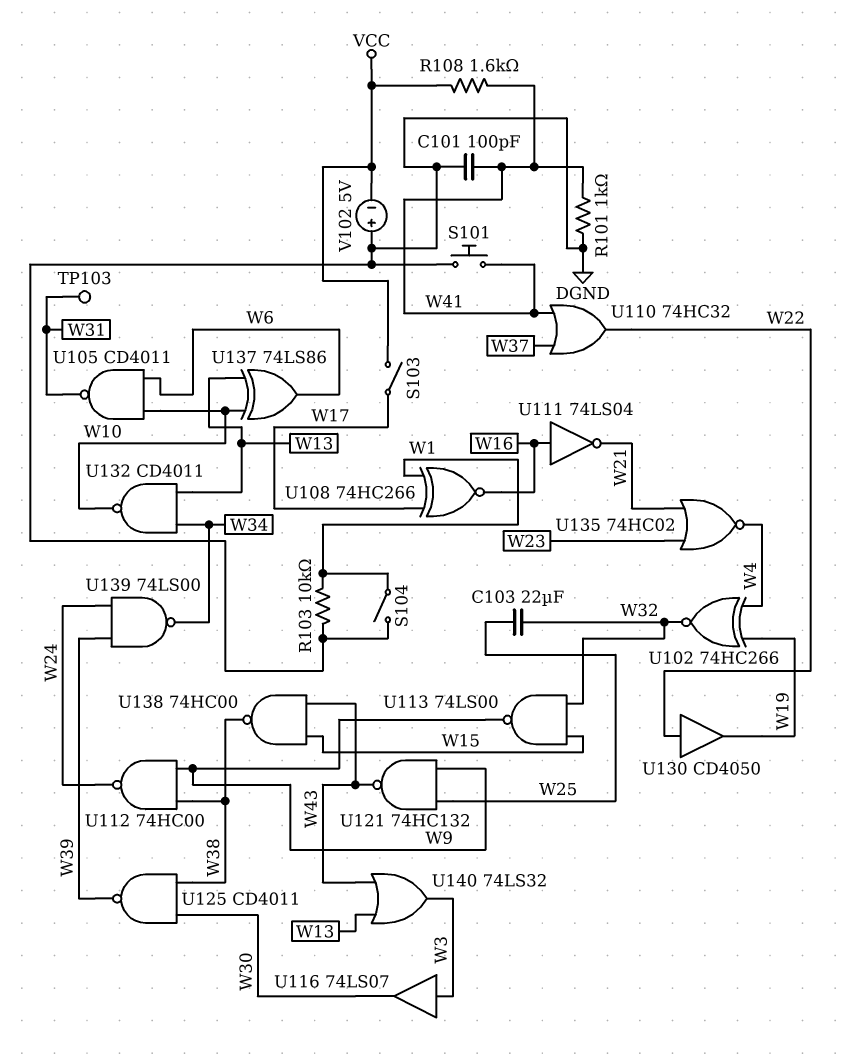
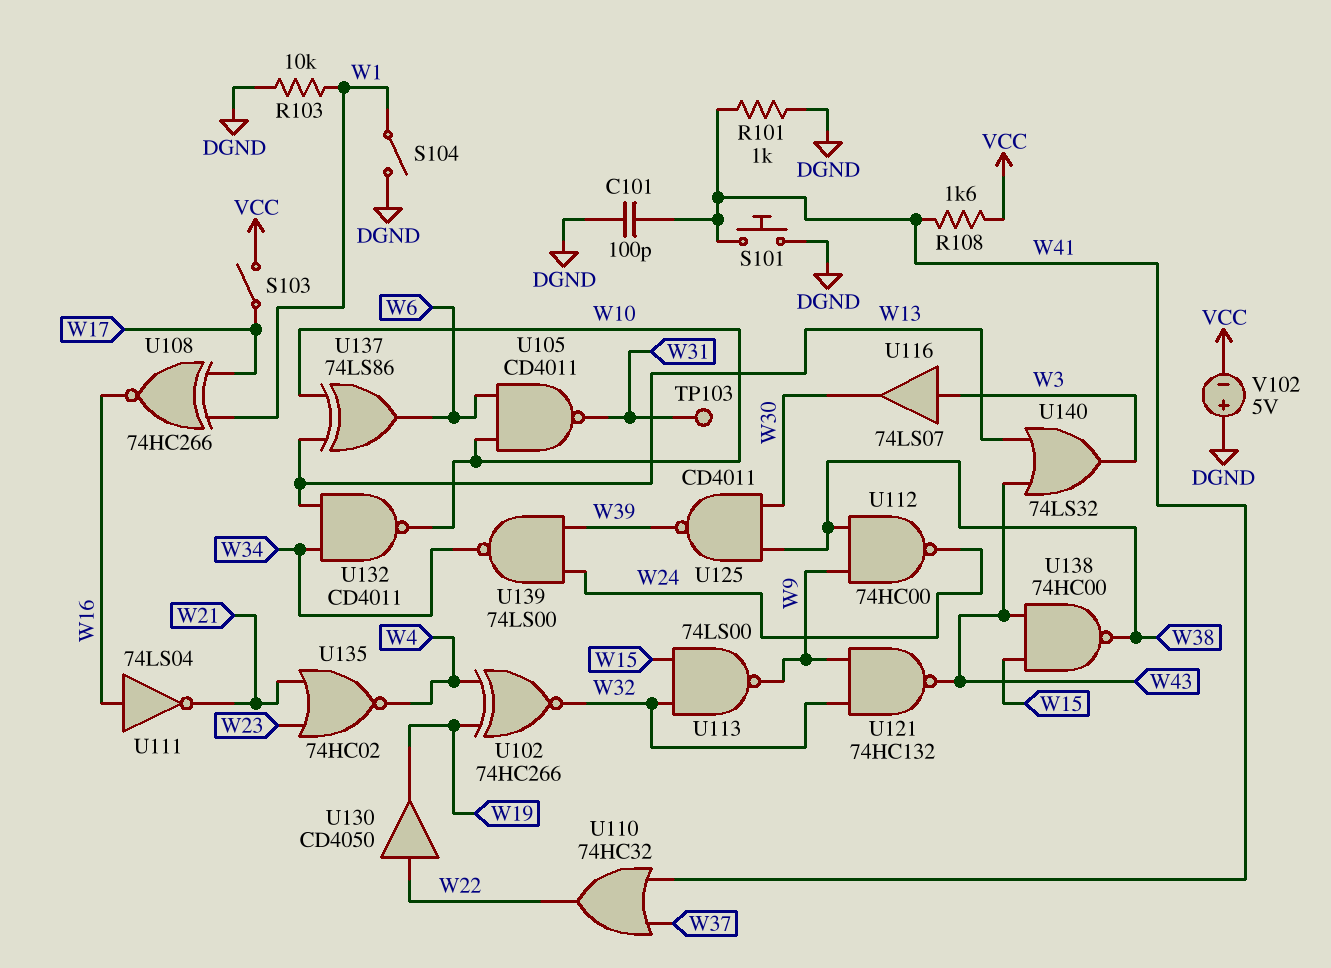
C103: 22uF (W25, W32) -> none
U121: NAND 74HC132 (in W9, in W25, out W43) -> NAND 74HC132 (in W9, in W32, out W43)

